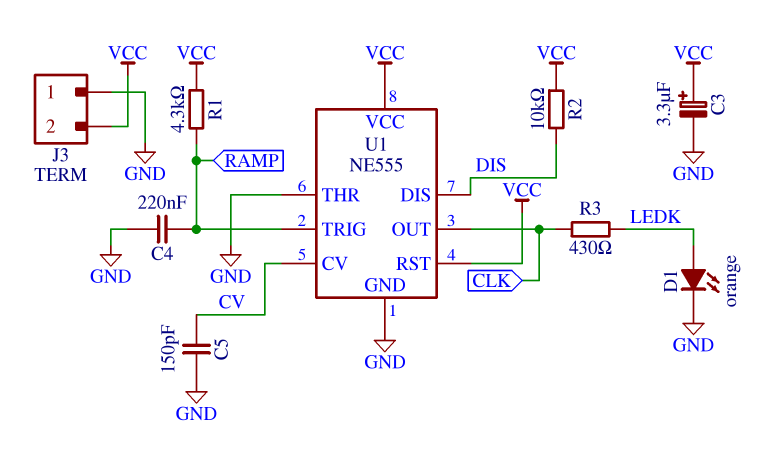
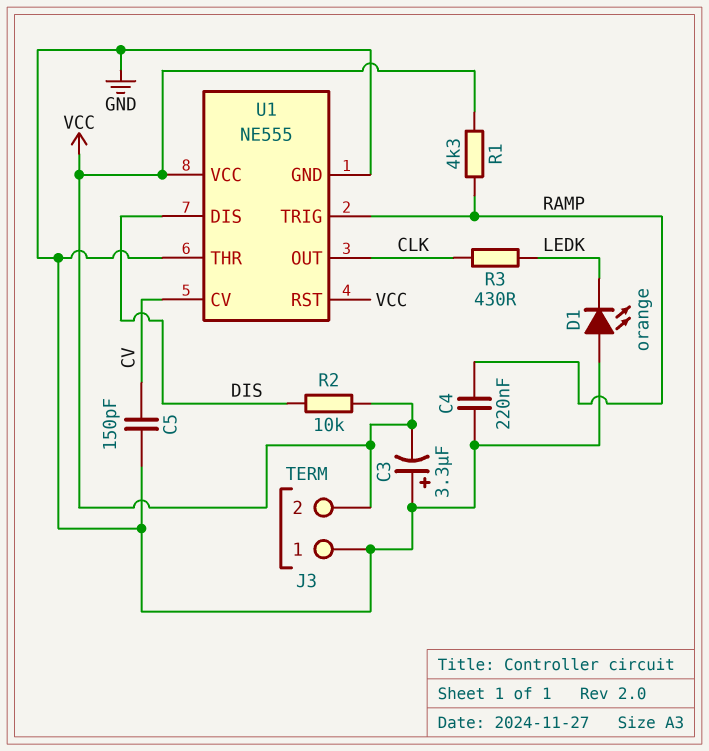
C3: 3.3uF (plus VCC, minus GND) -> 3.3uF (plus GND, minus VCC)
D1: LED orange (A LEDK, K GND) -> LED orange (A GND, K LEDK)

